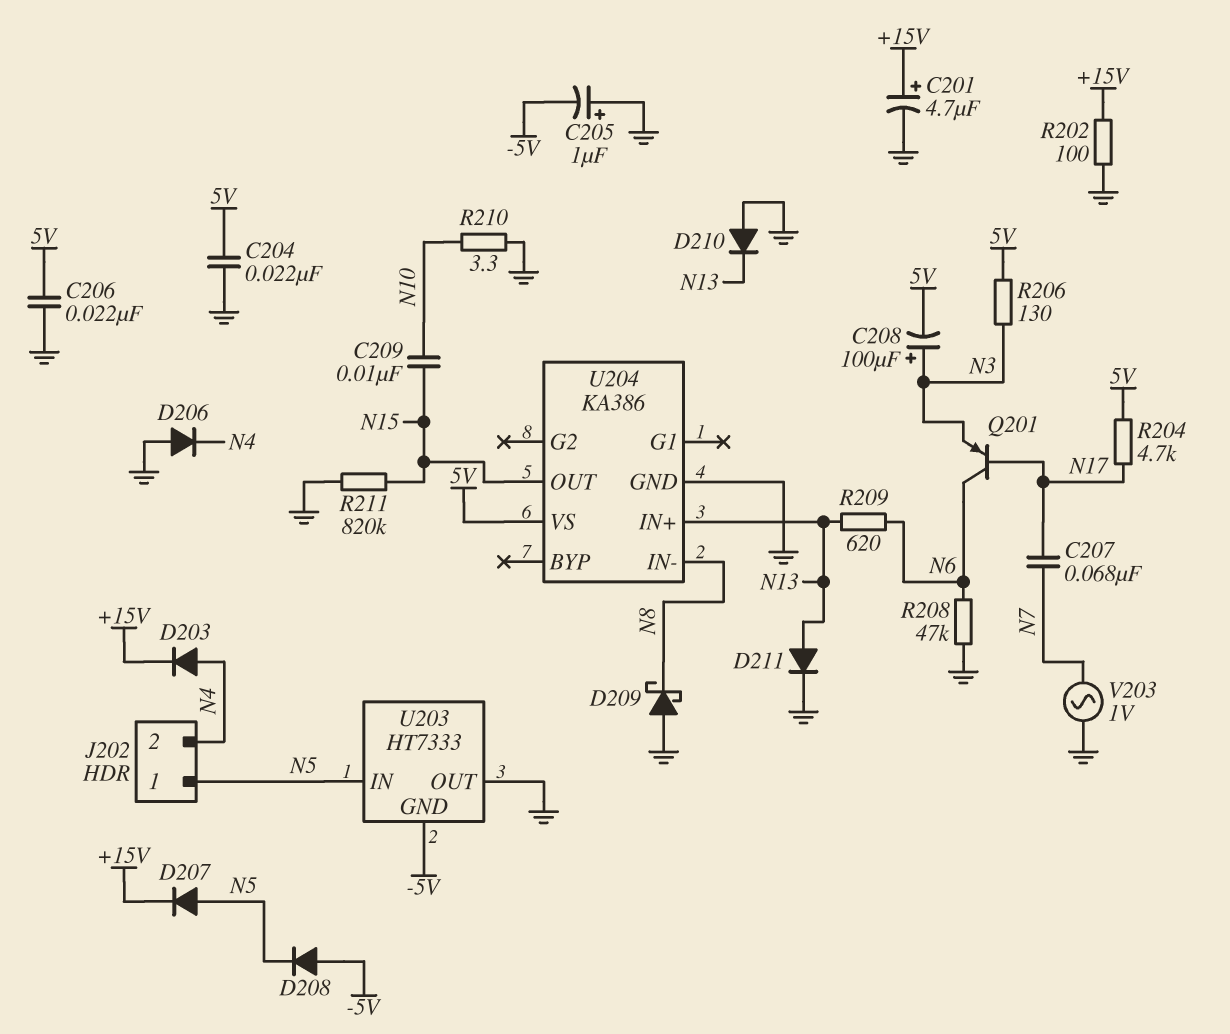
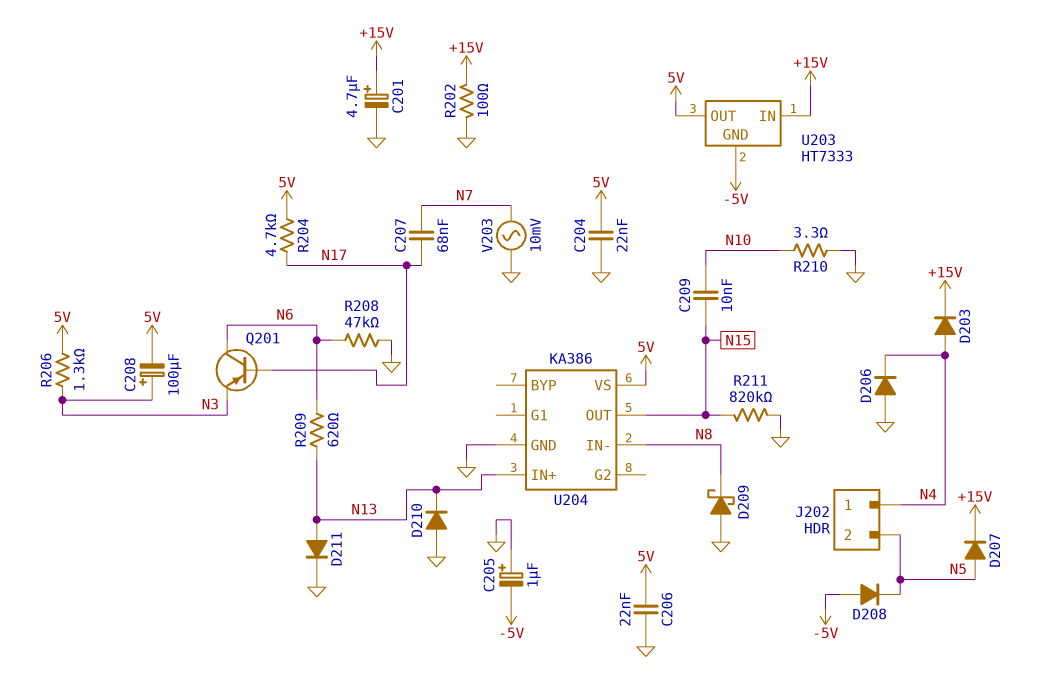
J202 pin 1: N5 -> N4
J202 pin 2: N4 -> N5
R206: 130 (5V, N3) -> 1.3k (5V, N3)
U203 pin IN: N5 -> +15V
U203 pin OUT: GND -> 5V
V203: AC 1V (GND, N7) -> AC 10mV (GND, N7)

